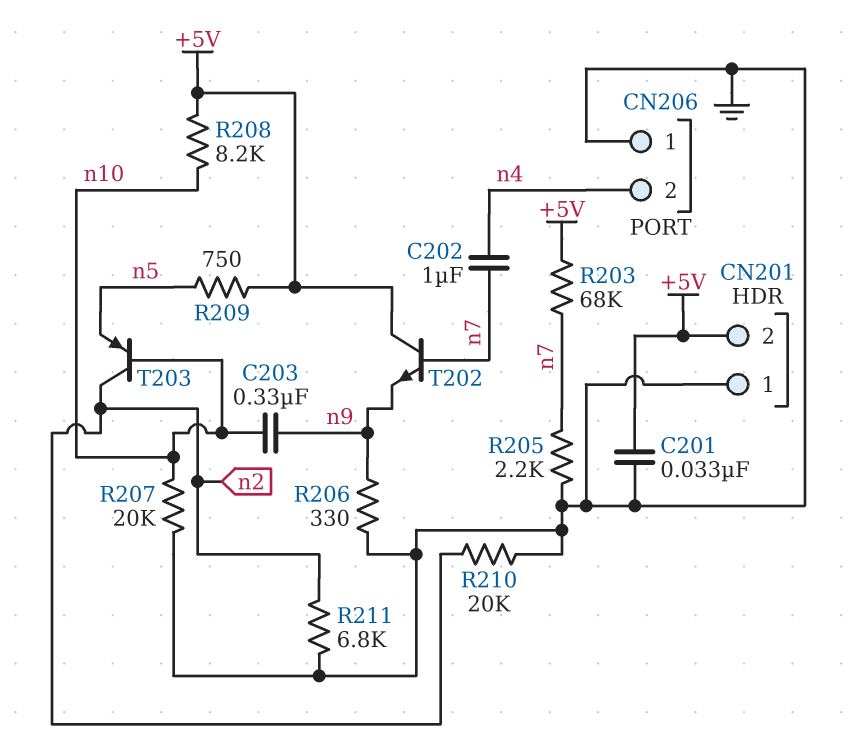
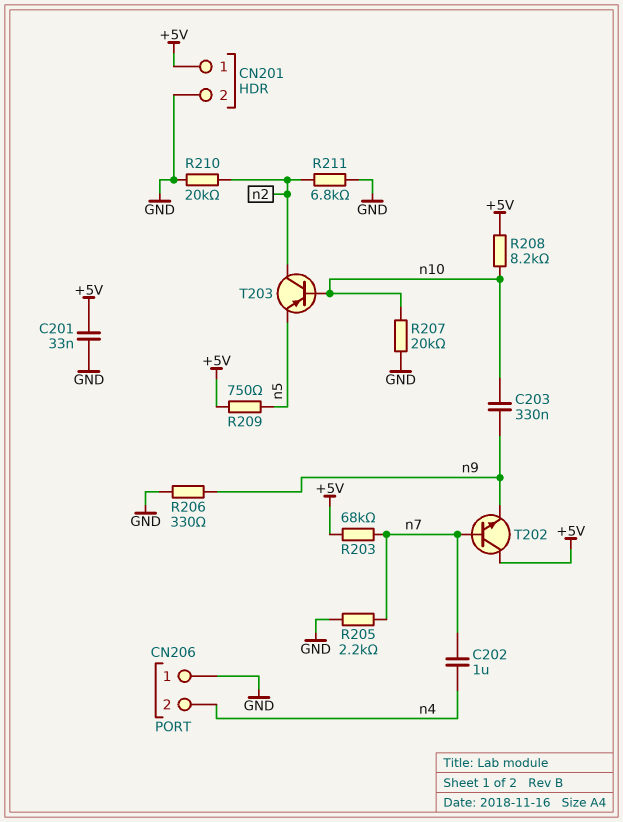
CN201 pin 1: GND -> +5V
CN201 pin 2: +5V -> GND

